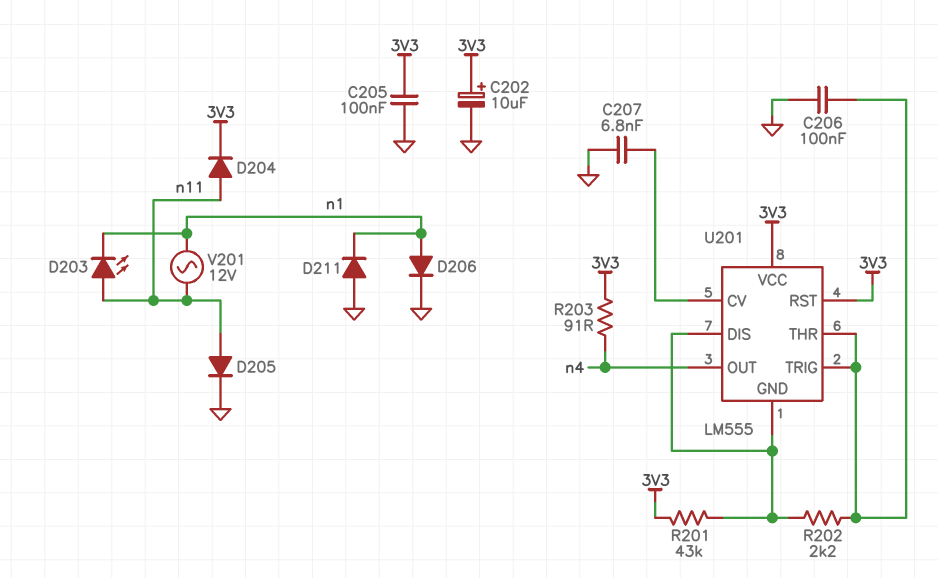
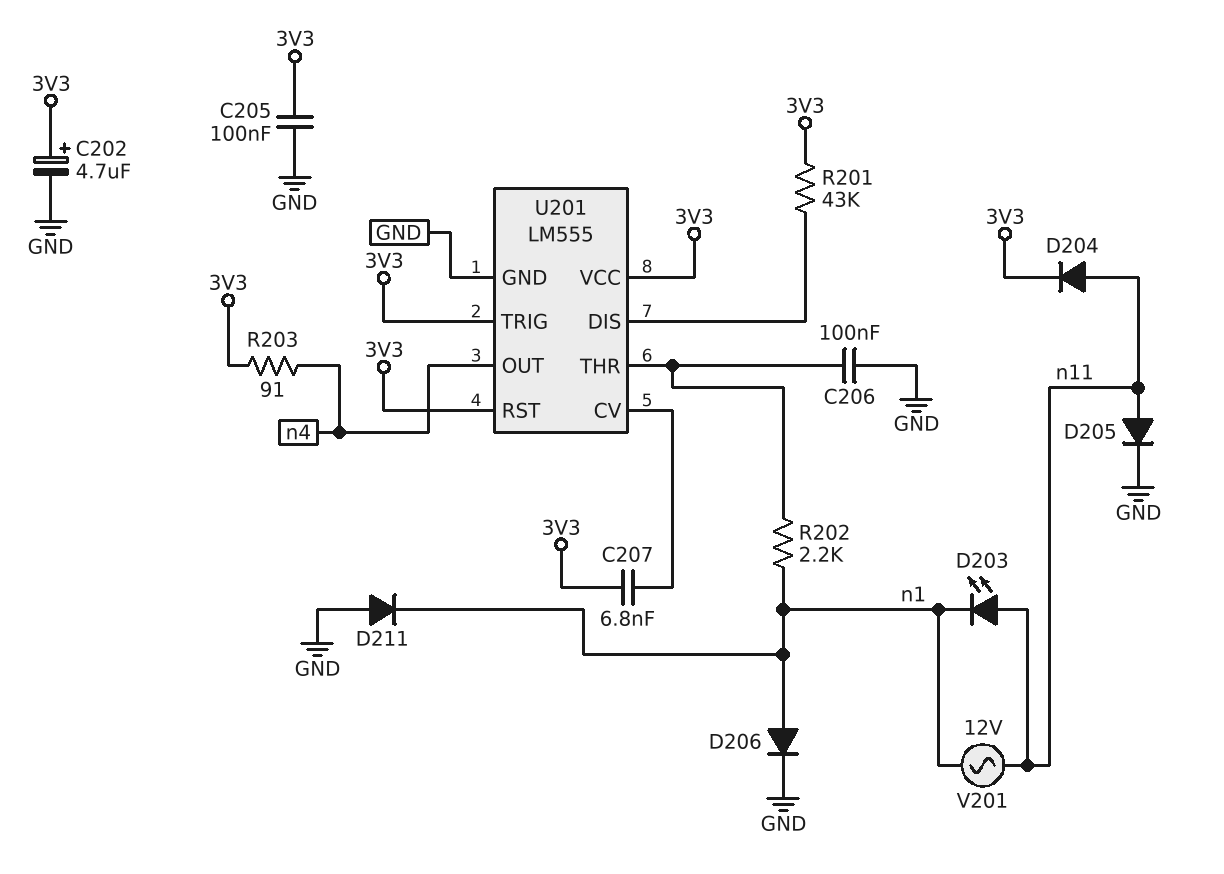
C202: 10uF (plus 3V3, minus GND) -> 4.7uF (plus 3V3, minus GND)
C207: 6.8nF (GND, U201/CV) -> 6.8nF (3V3, U201/CV)
R202: 2.2k (U201/DIS, U201/THR) -> 2.2k (U201/THR, n1)
U201 pin GND: U201/DIS -> GND
U201 pin TRIG: U201/THR -> 3V3

